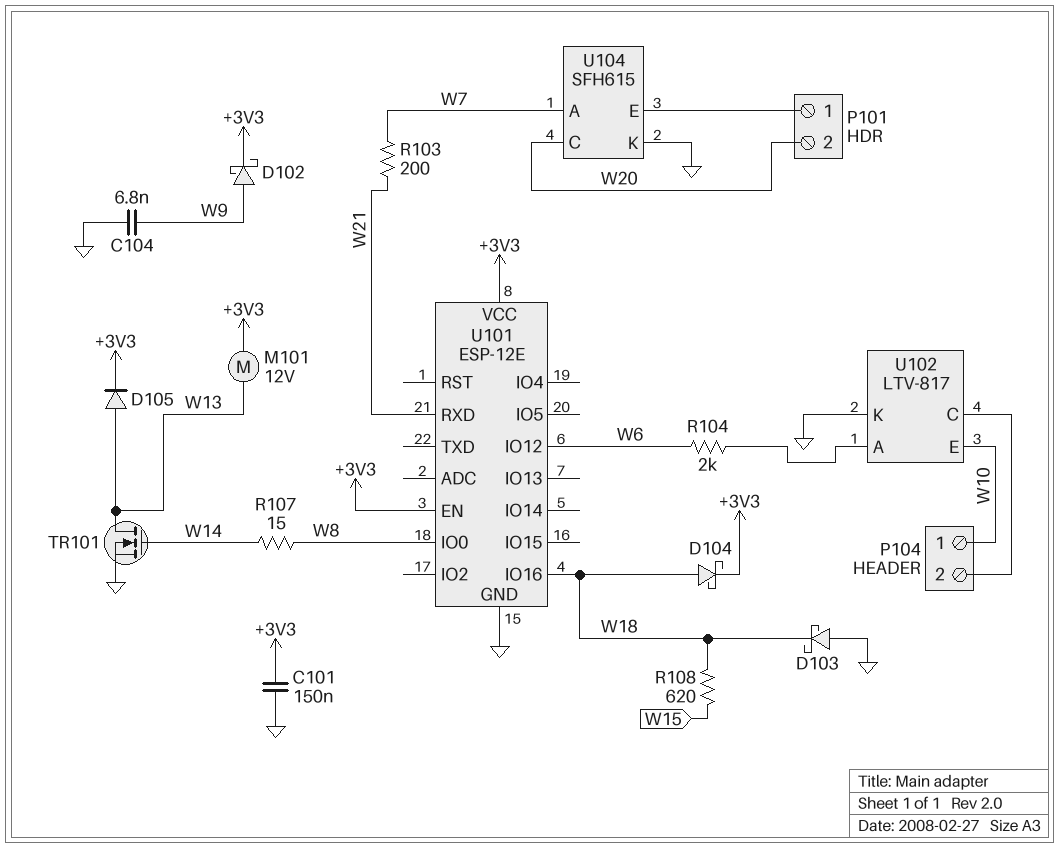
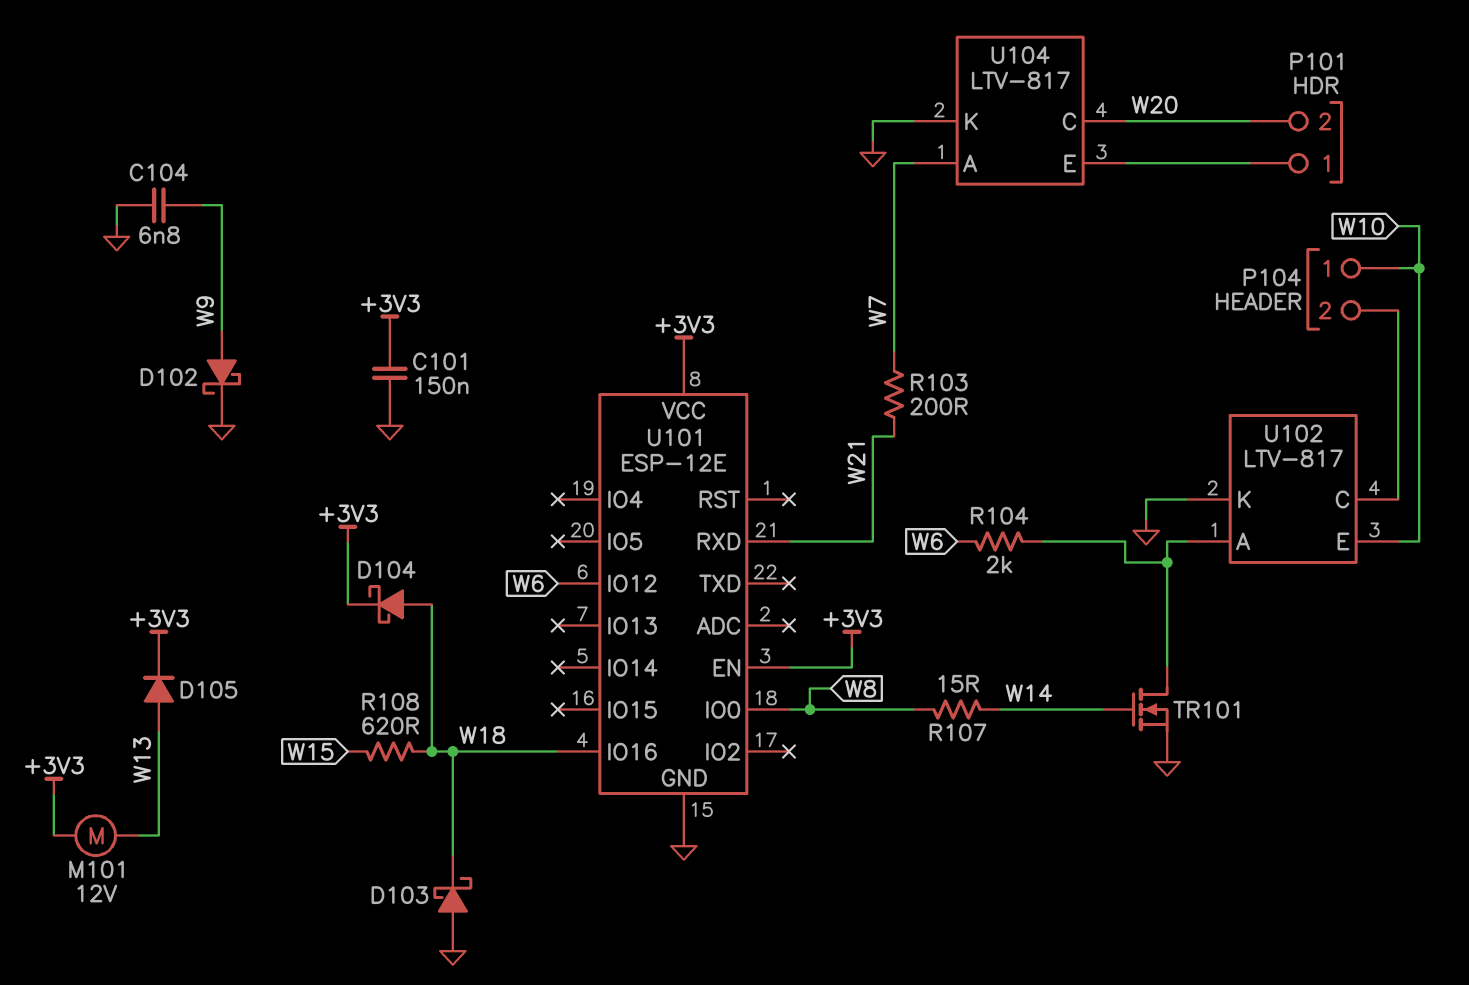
D102: schottky (A W9, K +3V3) -> schottky (A W9, K GND)
TR101: NMOS (G W14, D W13, S GND) -> NMOS (G W14, D U102/A, S GND)
U104: SFH615 -> LTV-817

